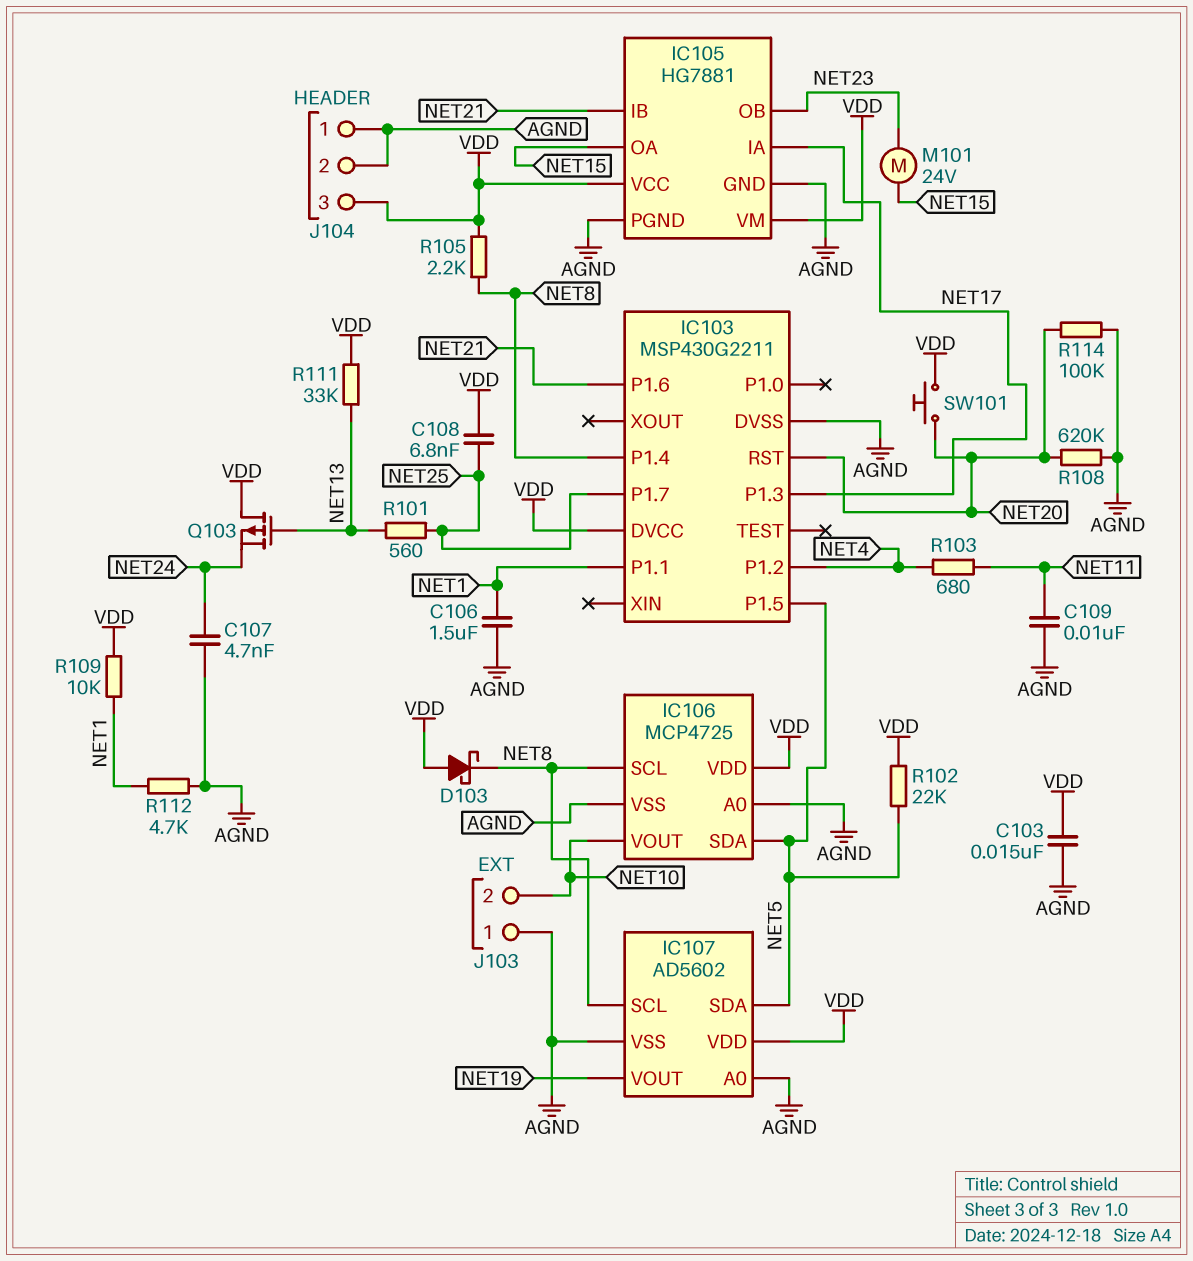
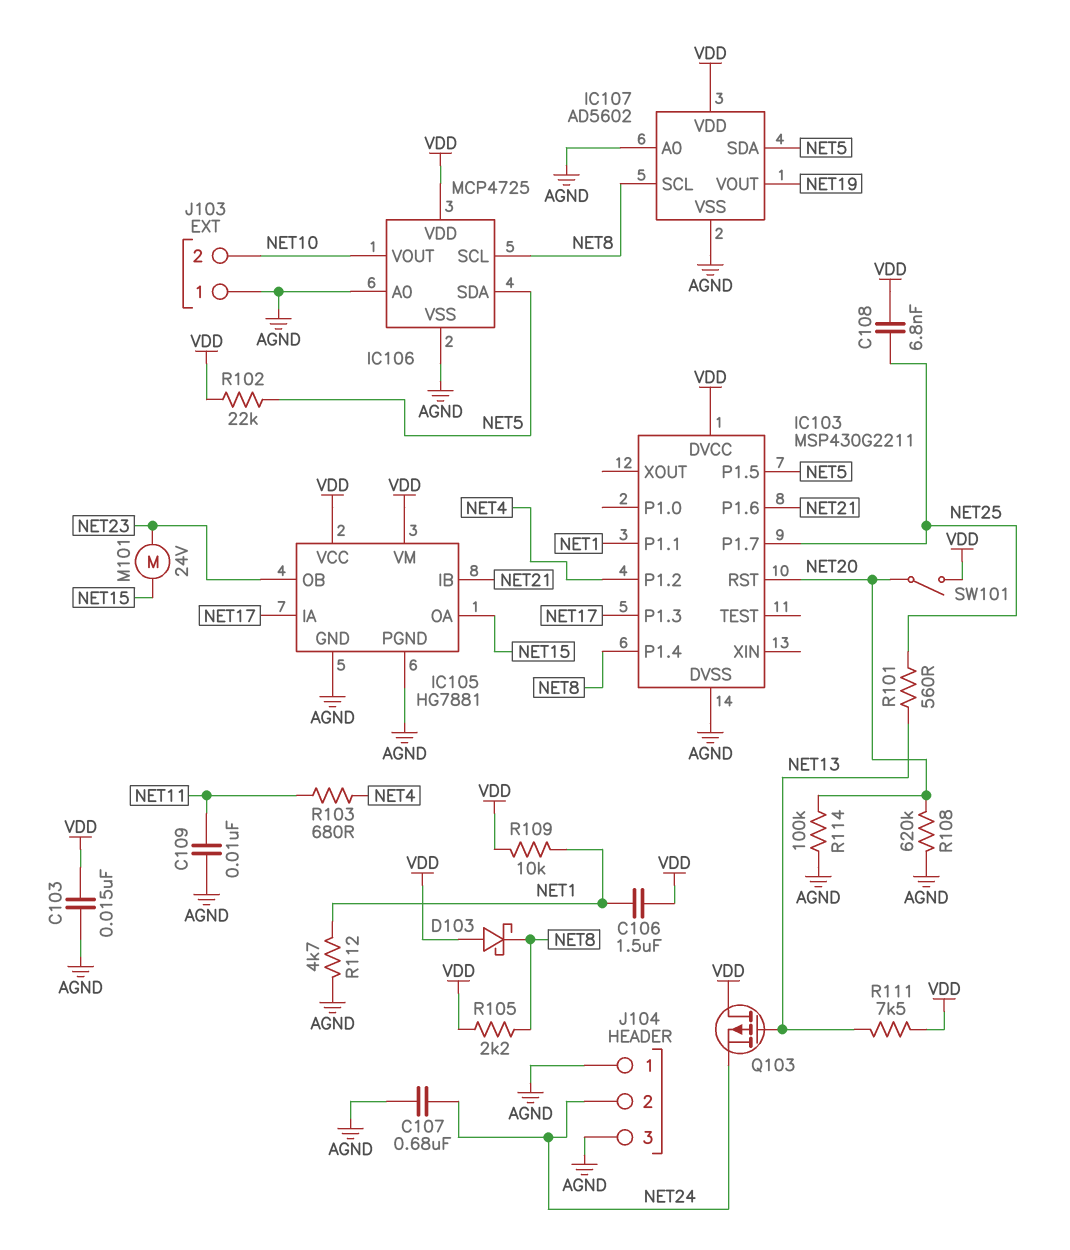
C106: 1.5uF (AGND, NET1) -> 1.5uF (NET1, VDD)
C107: 4.7nF (AGND, NET24) -> 680nF (AGND, NET24)
J104 pin 2: AGND -> NET24
J104 pin 3: VDD -> AGND
R111: 33k (NET13, VDD) -> 7.5k (NET13, VDD)
SW101: button (NET20, VDD) -> switch (NET20, VDD)

